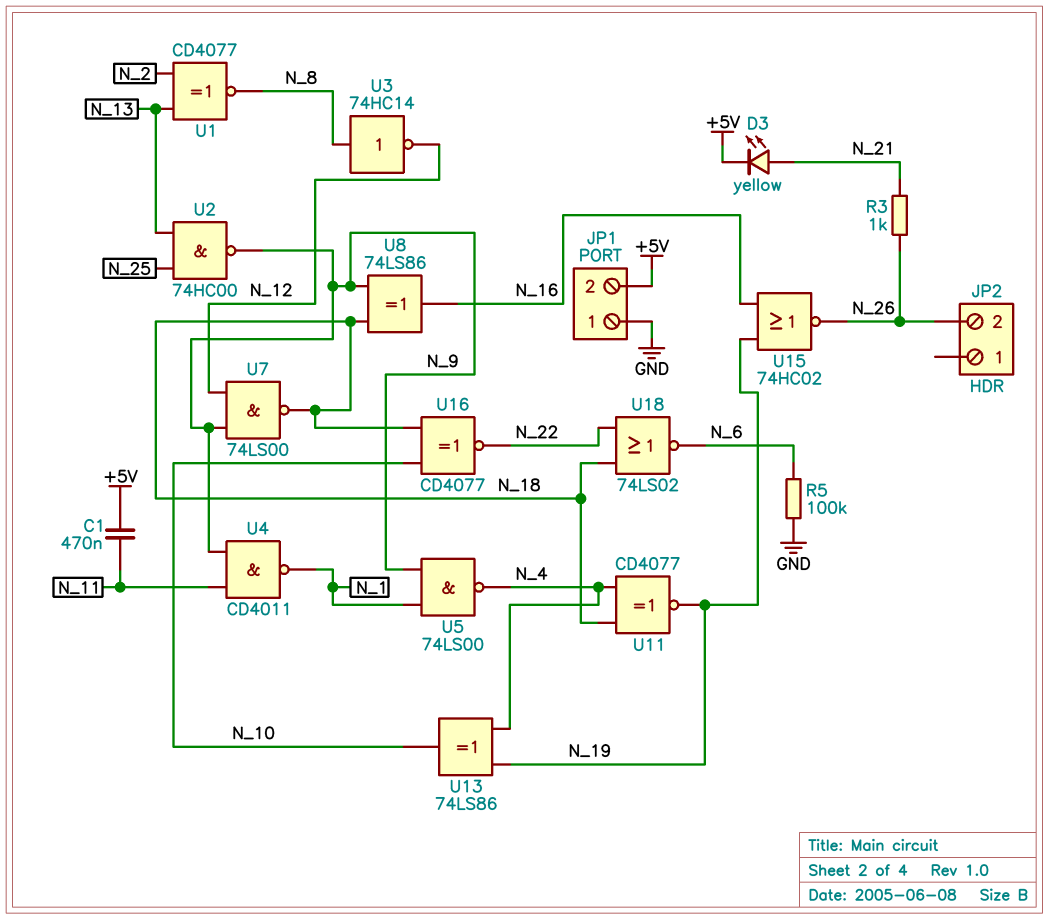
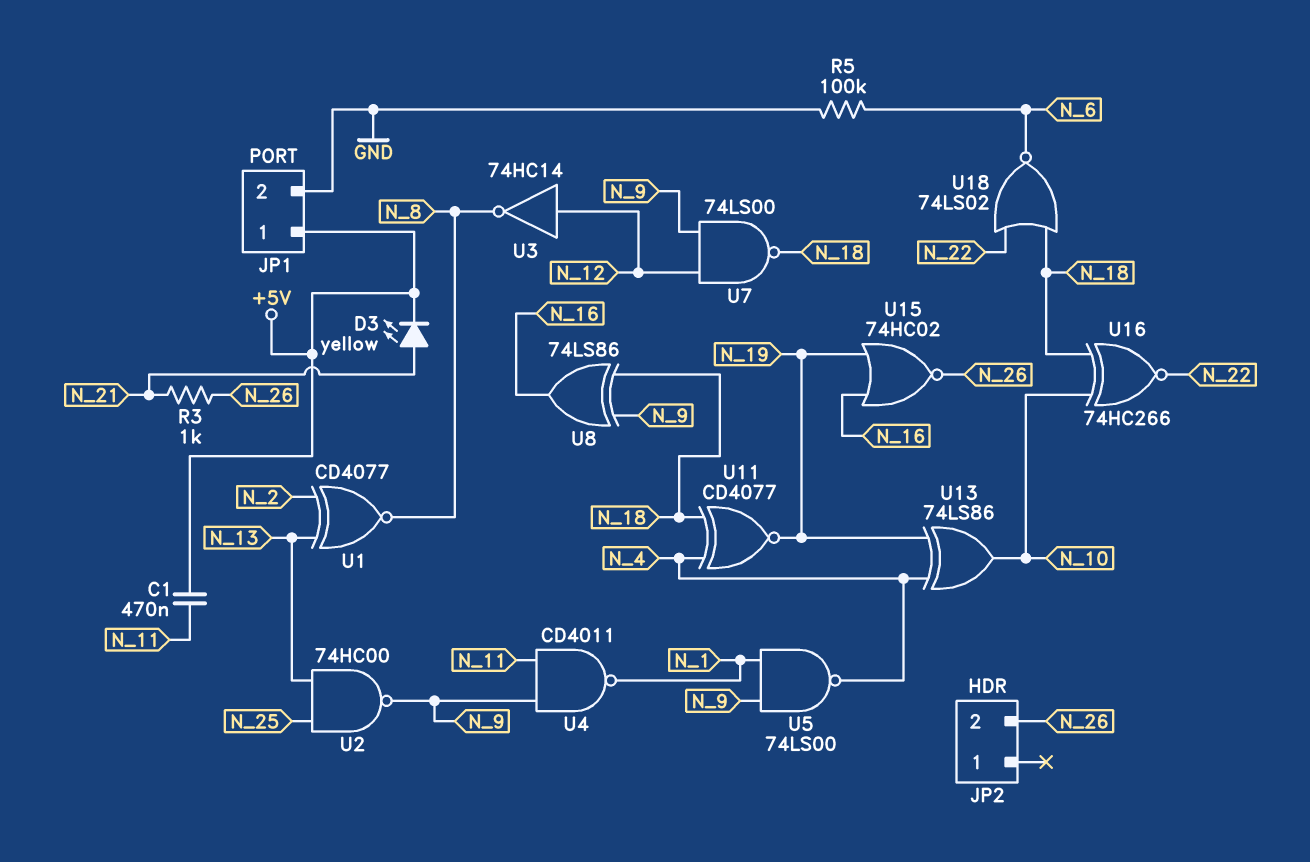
JP1 pin 1: GND -> +5V
JP1 pin 2: +5V -> GND
U3: NOT 74HC14 (in N_8, out N_12) -> NOT 74HC14 (in N_12, out N_8)
U16: XNOR CD4077 (in N_10, in N_18, out N_22) -> XNOR 74HC266 (in N_10, in N_18, out N_22)

